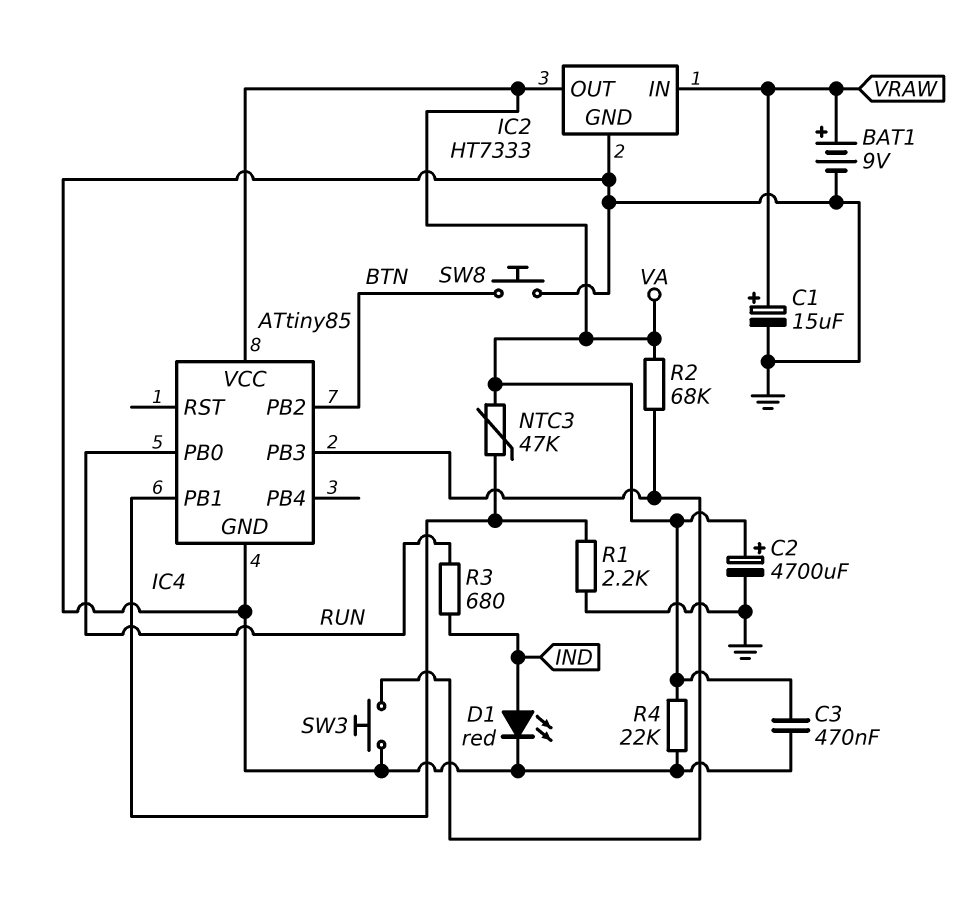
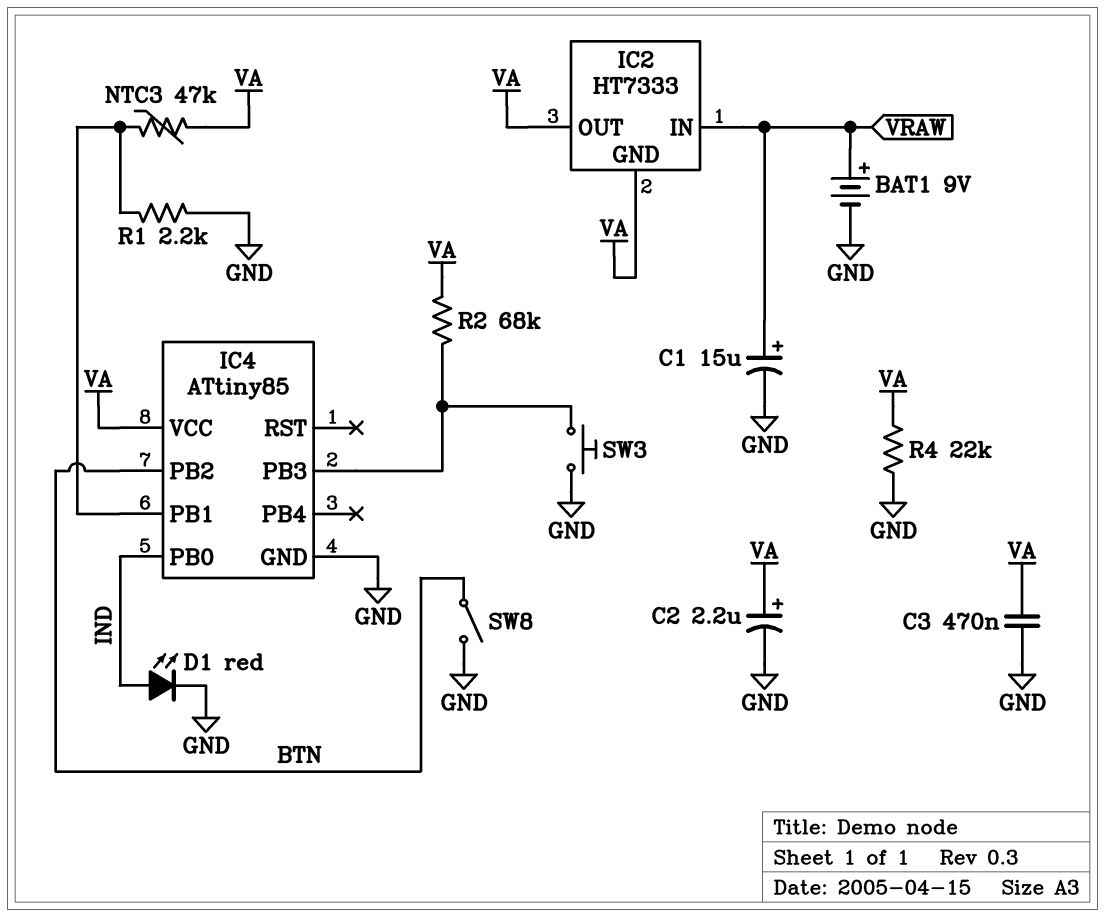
C2: 4700uF (plus VA, minus GND) -> 2.2uF (plus VA, minus GND)
IC2 pin GND: GND -> VA
IC4 pin PB0: RUN -> IND
R3: 680 (IND, RUN) -> none
SW8: button (BTN, GND) -> switch (BTN, GND)

